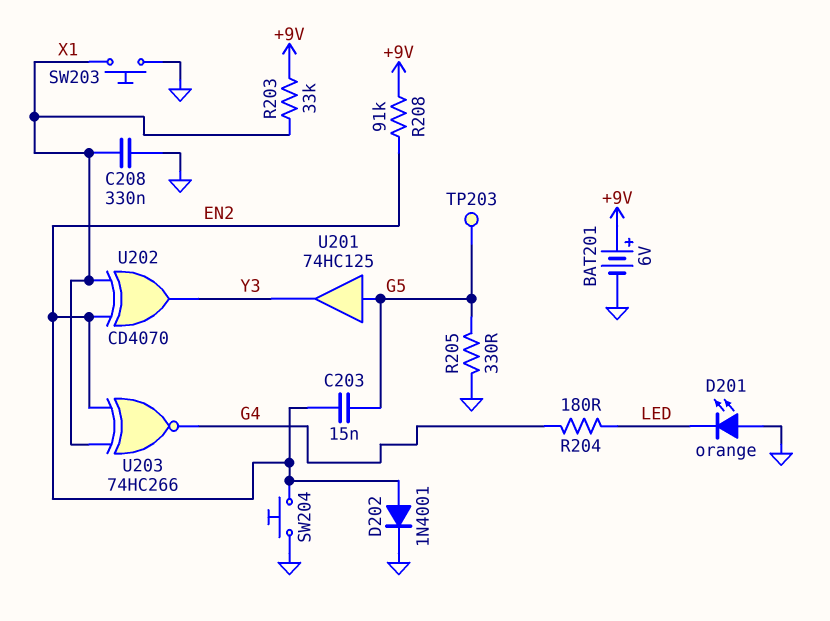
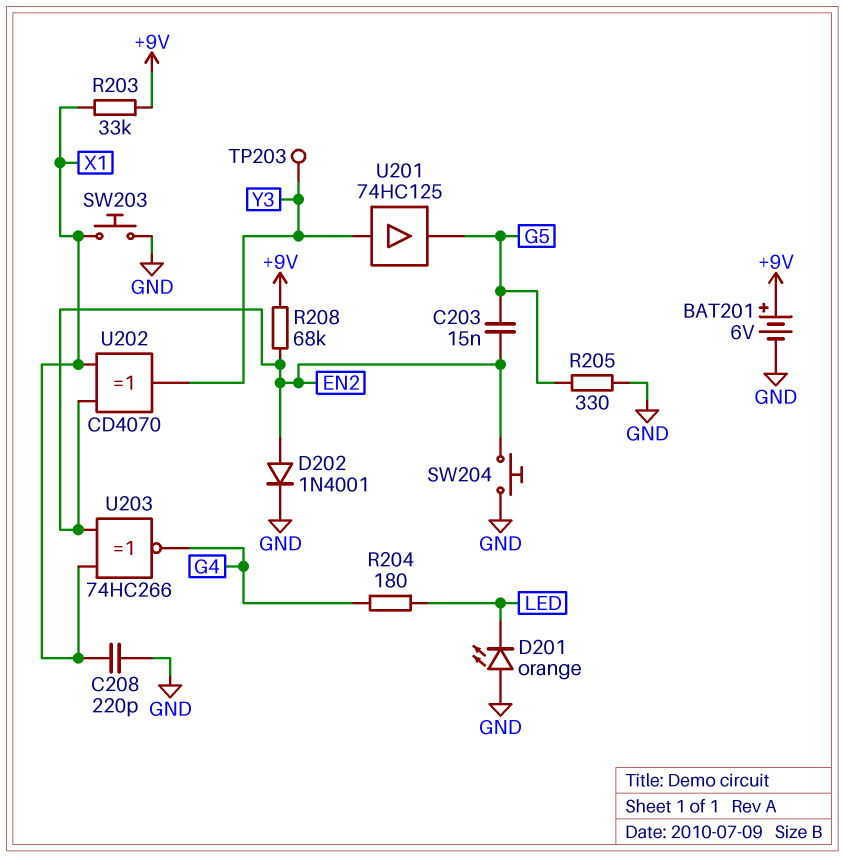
C208: 330nF (GND, X1) -> 220pF (GND, X1)
R208: 91k (+9V, EN2) -> 68k (+9V, EN2)
TP203: test point (G5) -> test point (Y3)
U201: buffer 74HC125 (in G5, out Y3) -> buffer 74HC125 (in Y3, out G5)

